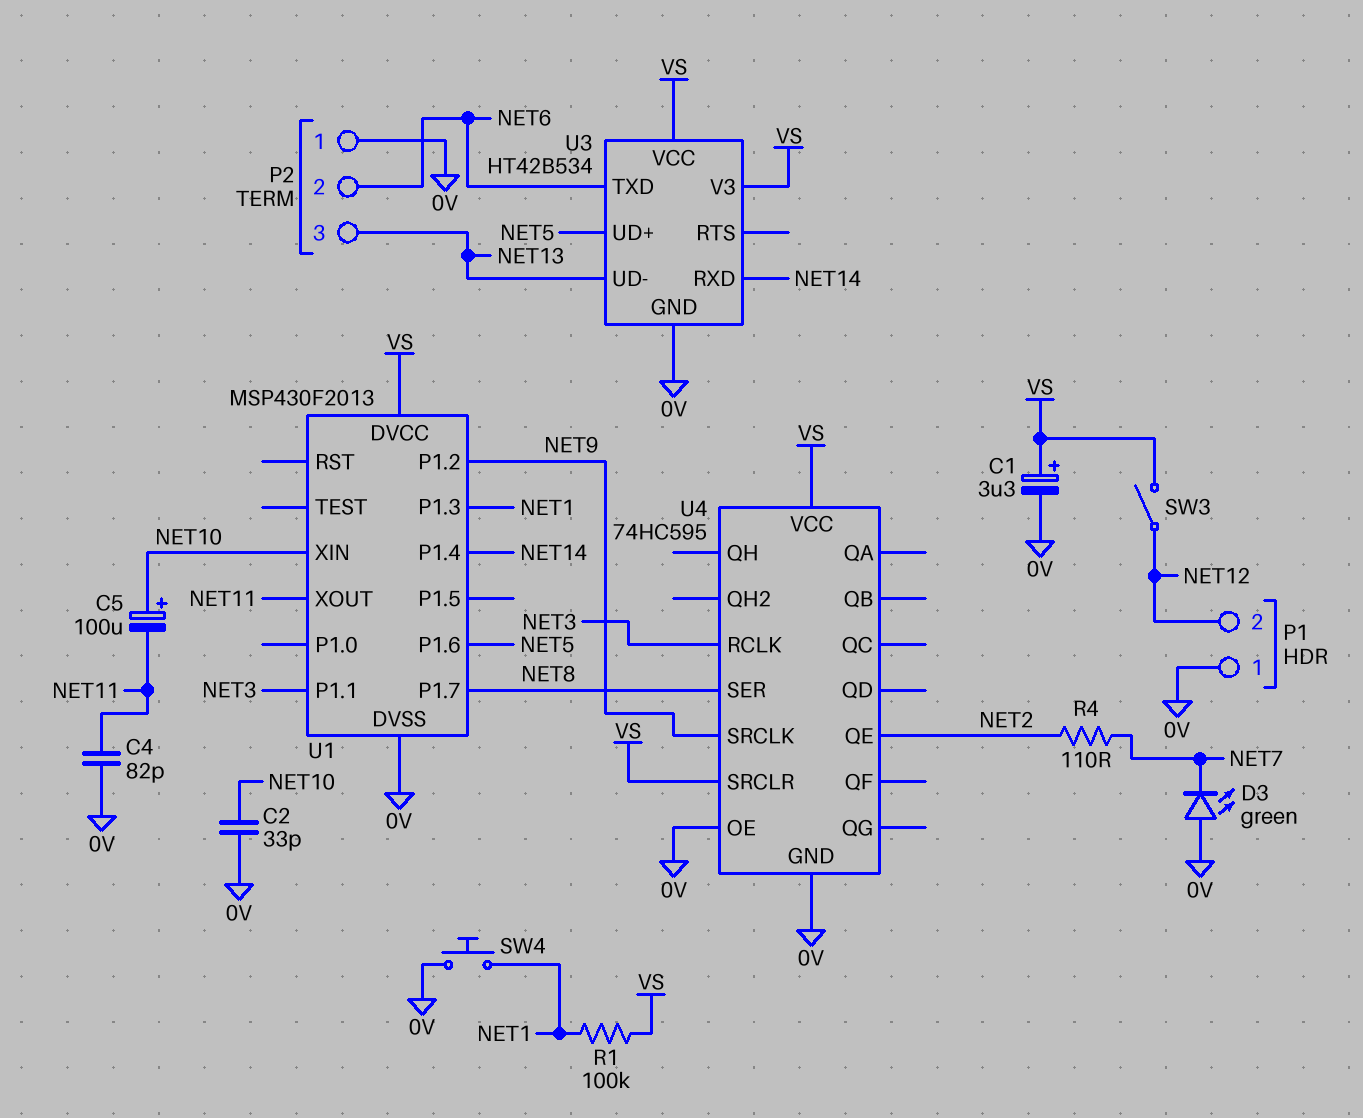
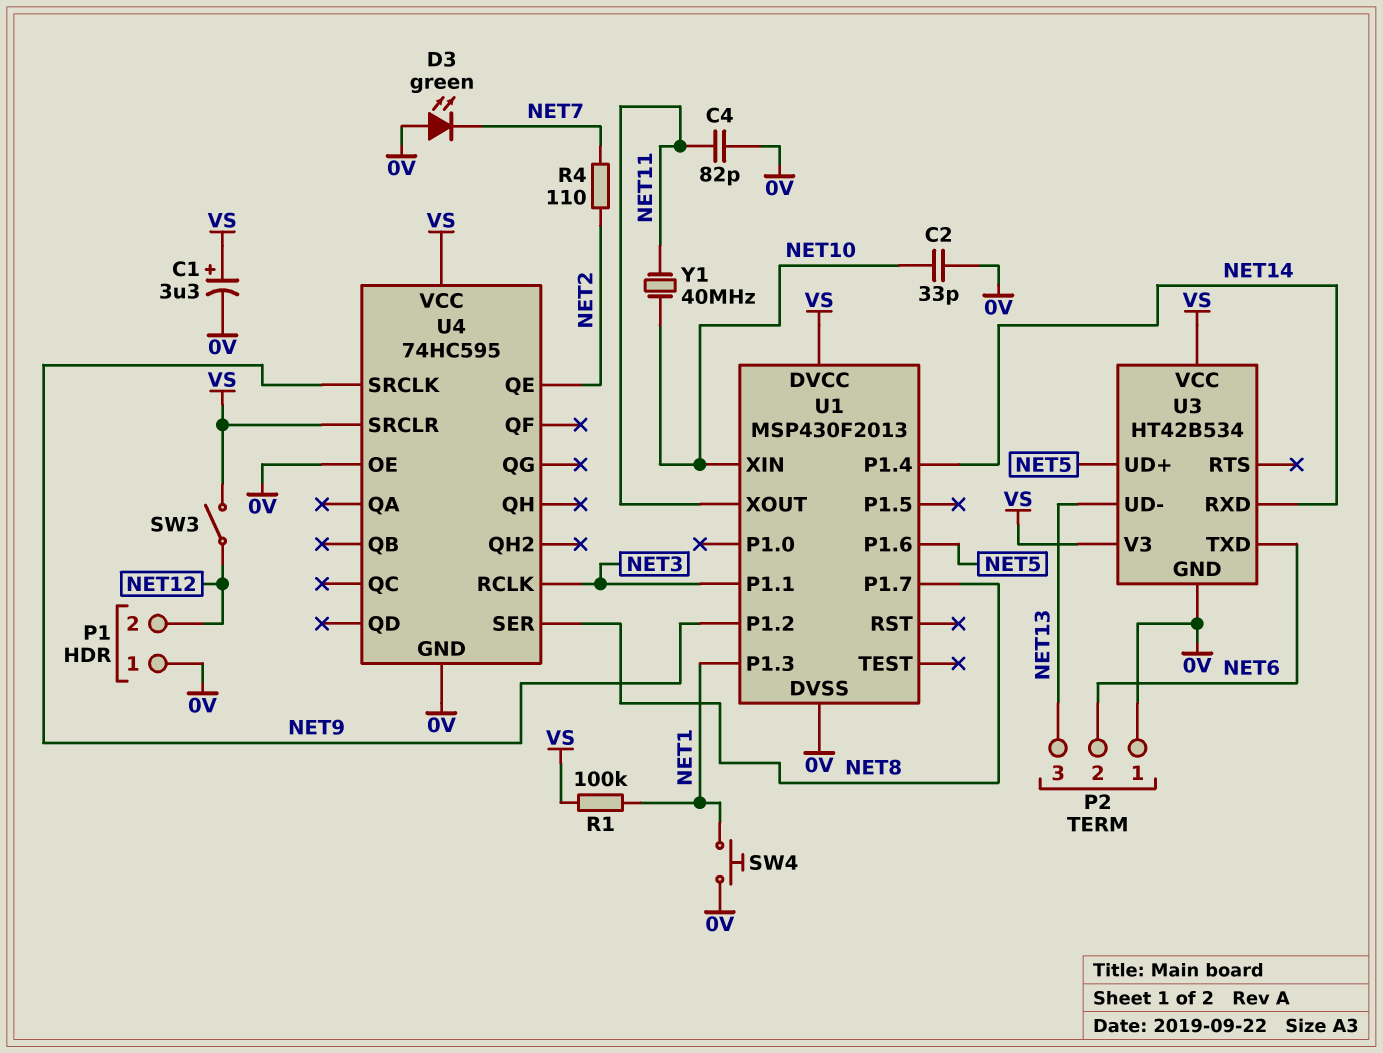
C5: 100uF (plus NET10, minus NET11) -> none
Y1: none -> 40MHz (NET10, NET11)

